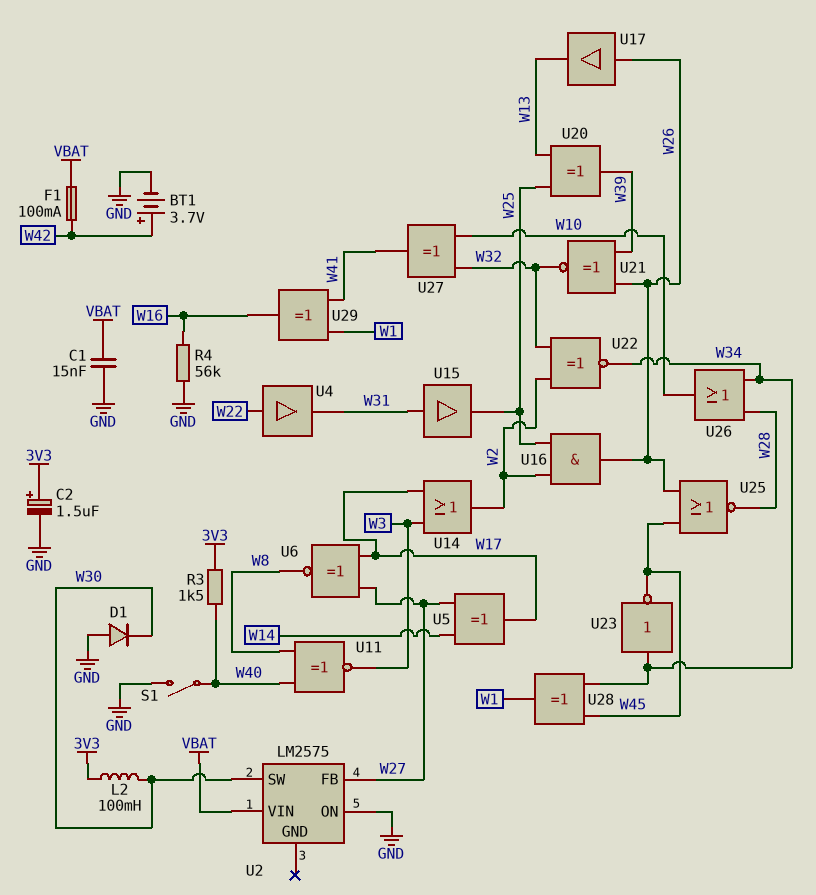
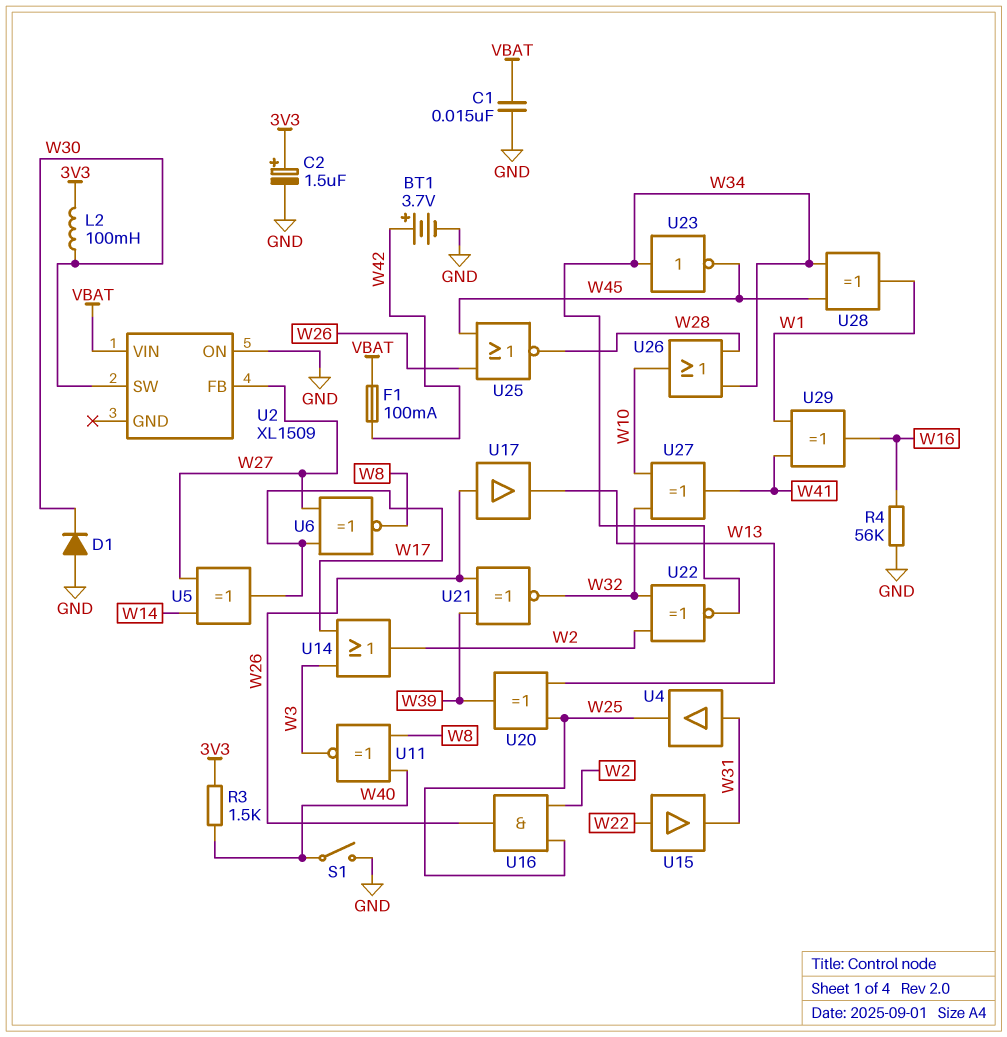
U2: LM2575 -> XL1509
U4: buffer (in W22, out W31) -> buffer (in W31, out W25)
U15: buffer (in W31, out W25) -> buffer (in W22, out W31)

